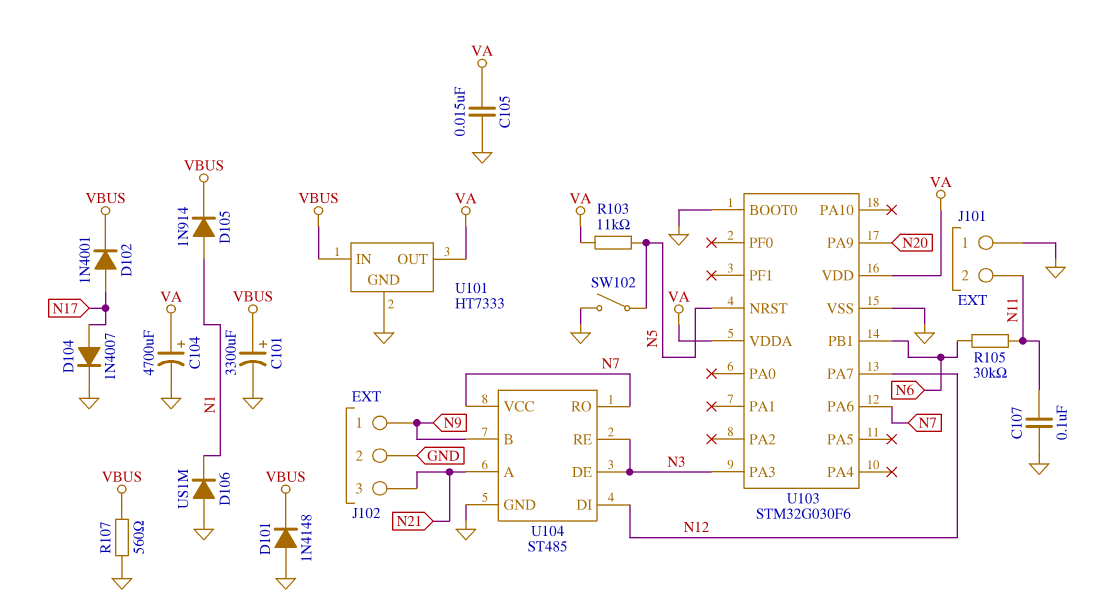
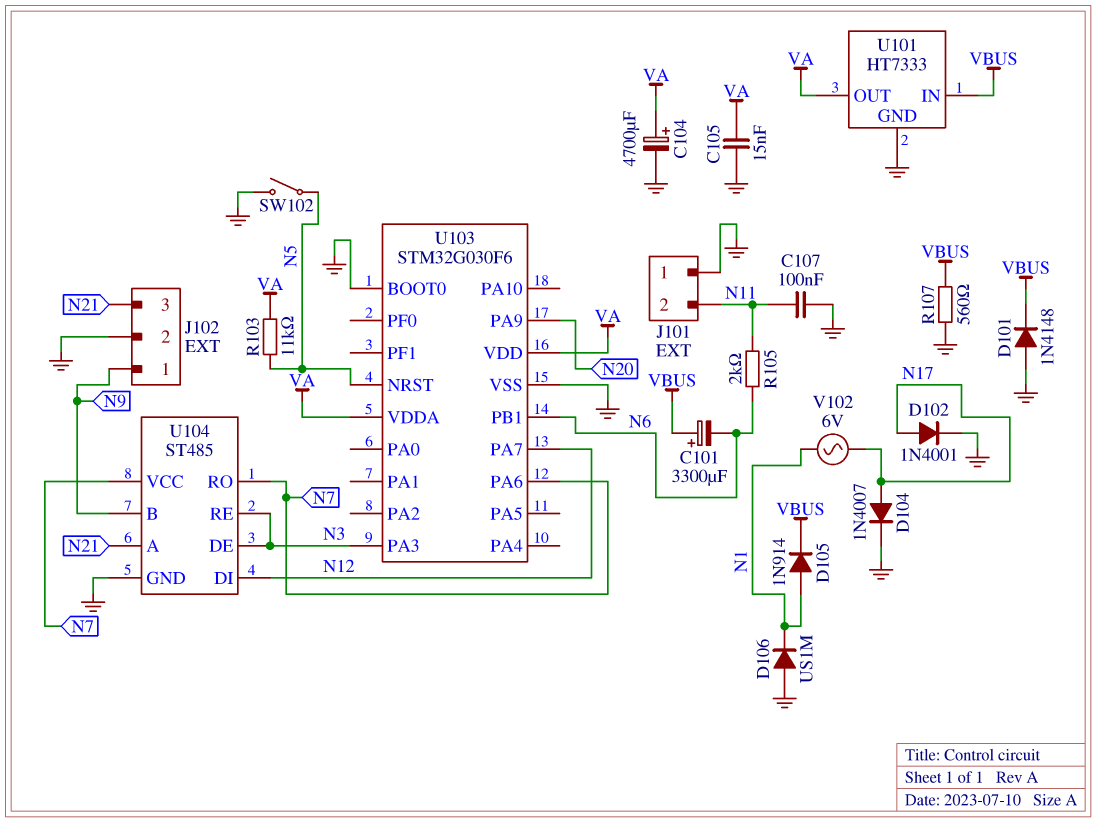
C101: 3300uF (plus VBUS, minus GND) -> 3300uF (plus VBUS, minus N6)
D102: diode 1N4001 (A N17, K VBUS) -> diode 1N4001 (A N17, K GND)
R105: 30k (N6, N11) -> 2k (N6, N11)
V102: none -> AC 6V (N1, N17)

